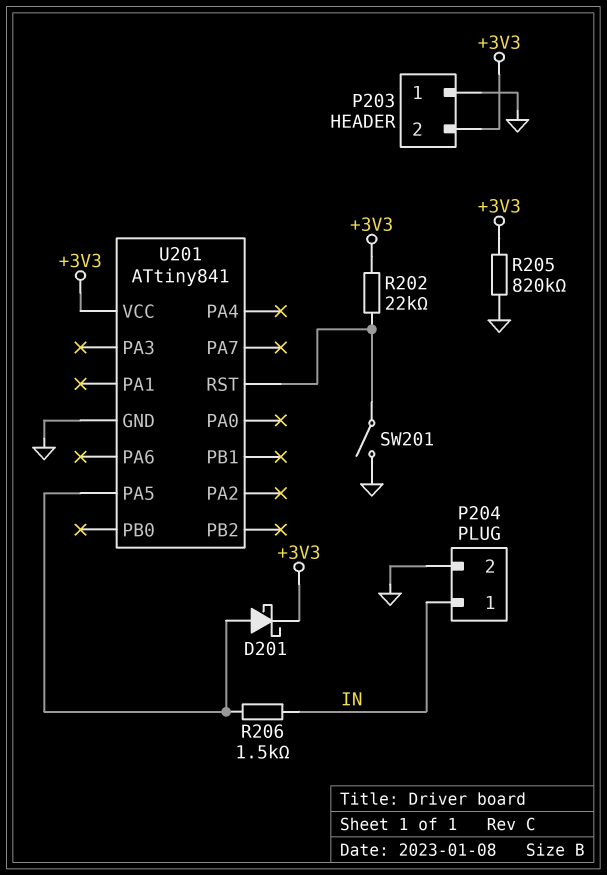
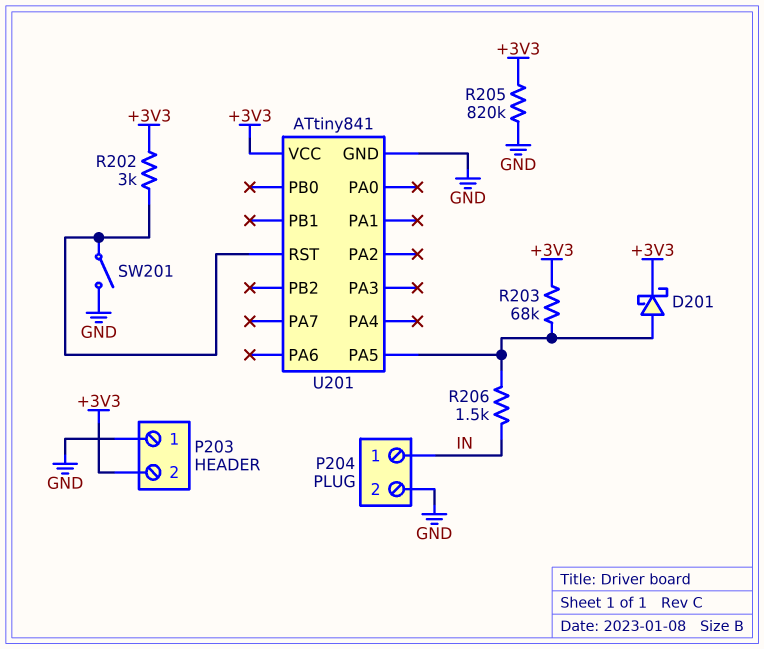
R202: 22k (+3V3, U201/RST) -> 3k (+3V3, U201/RST)
R203: none -> 68k (+3V3, U201/PA5)

